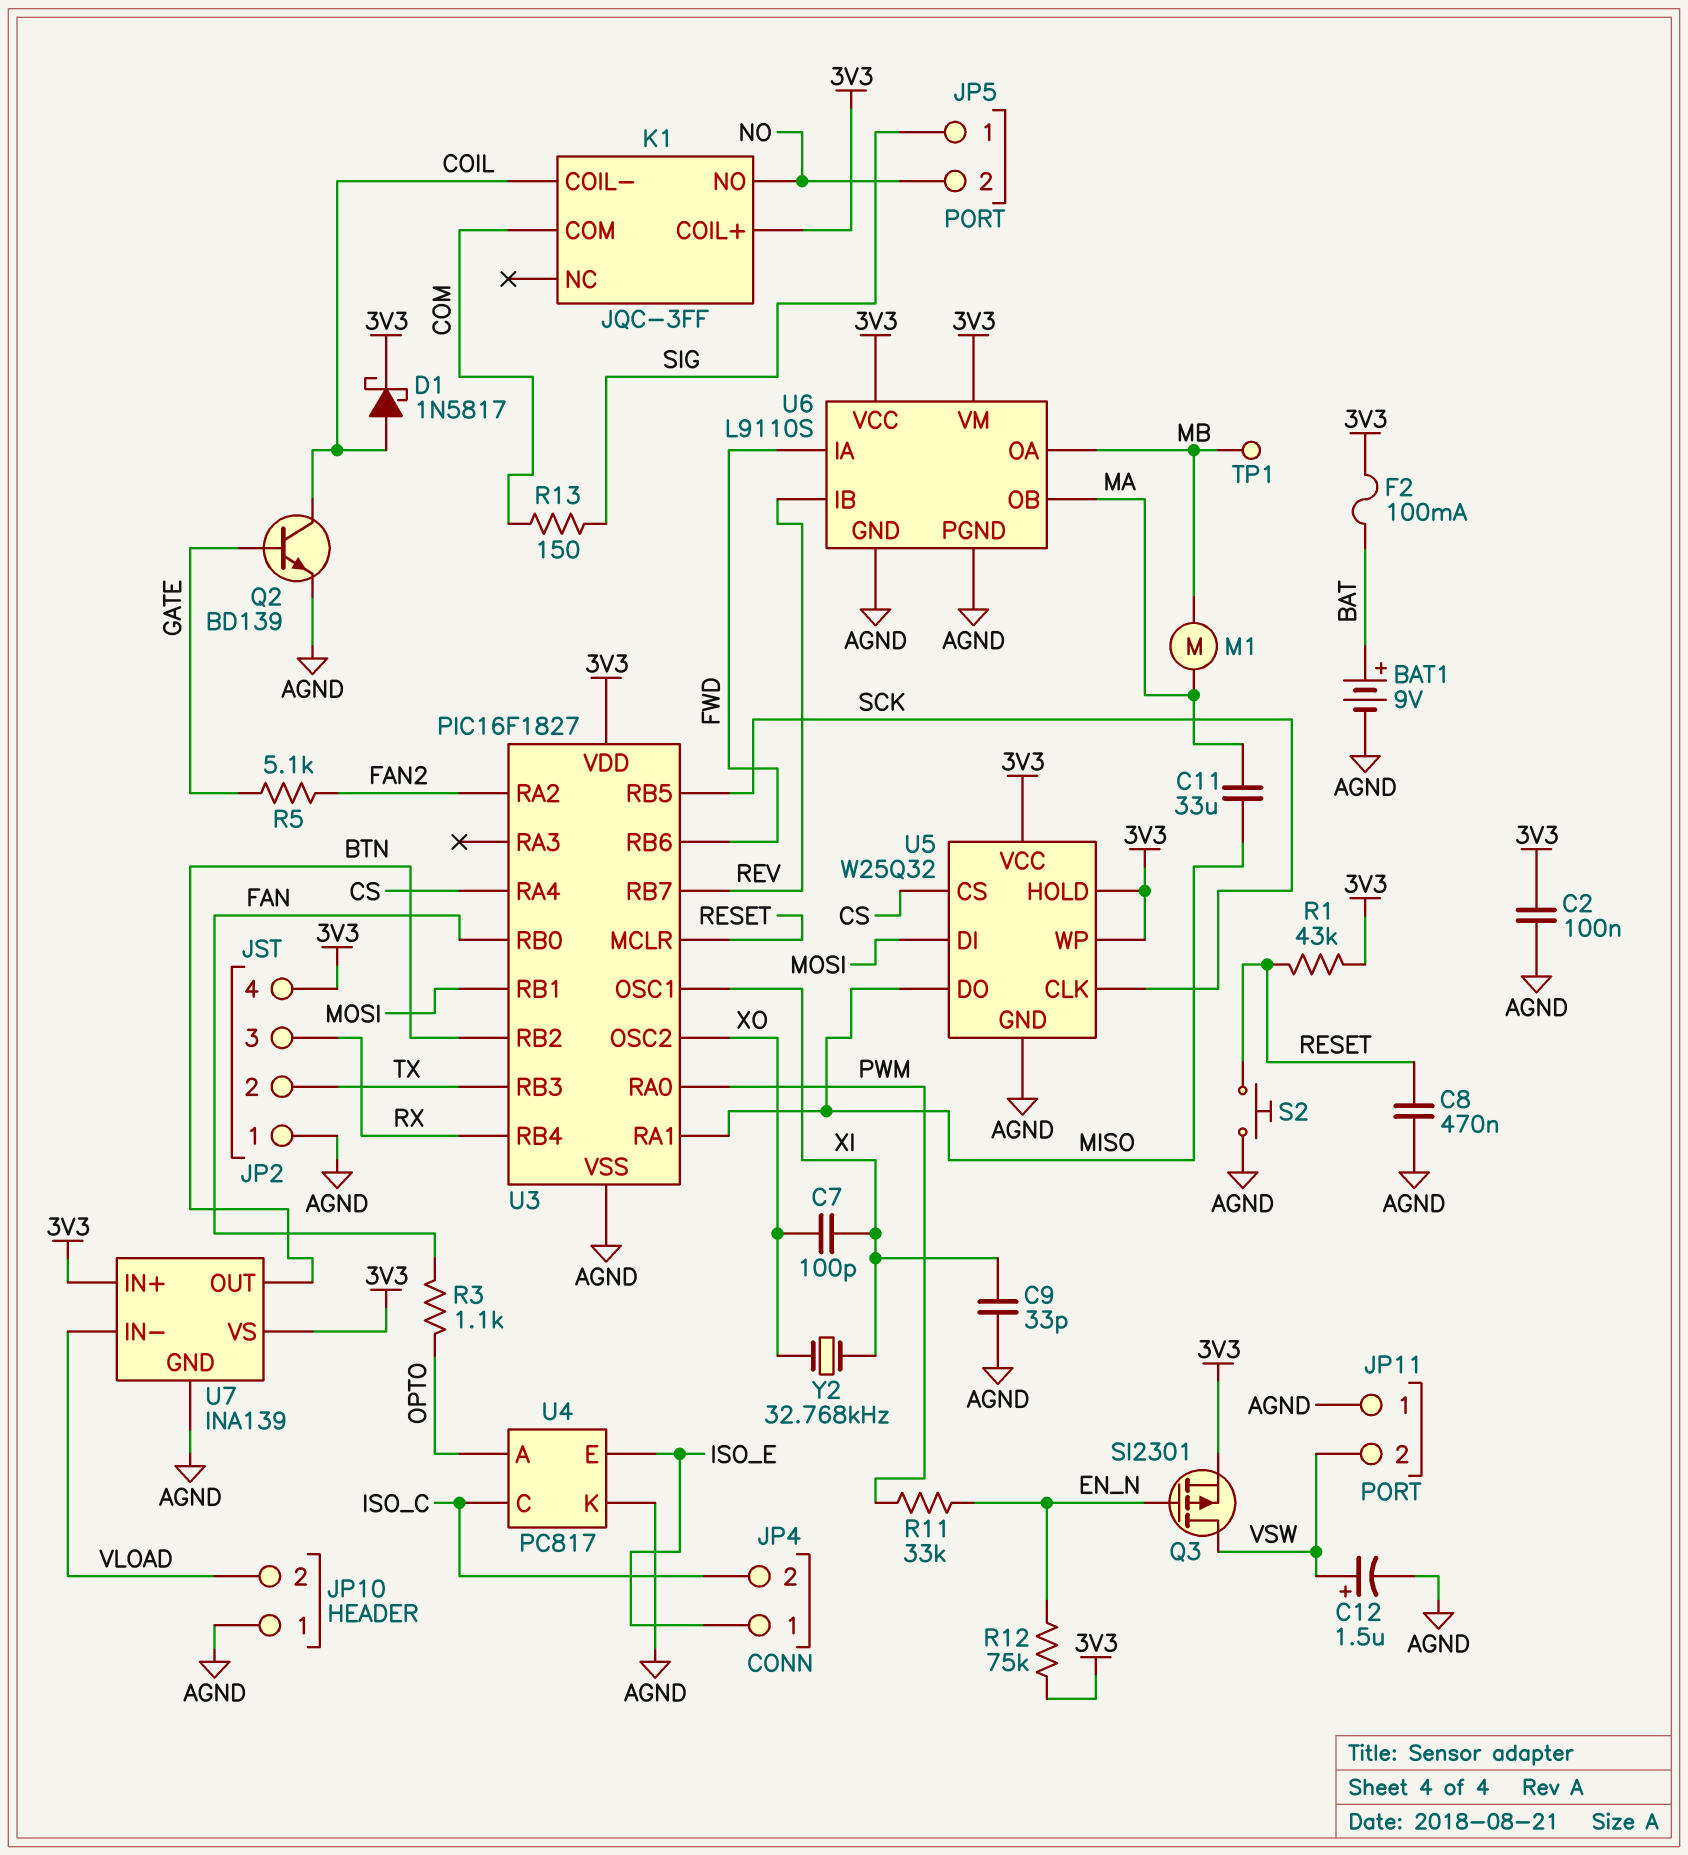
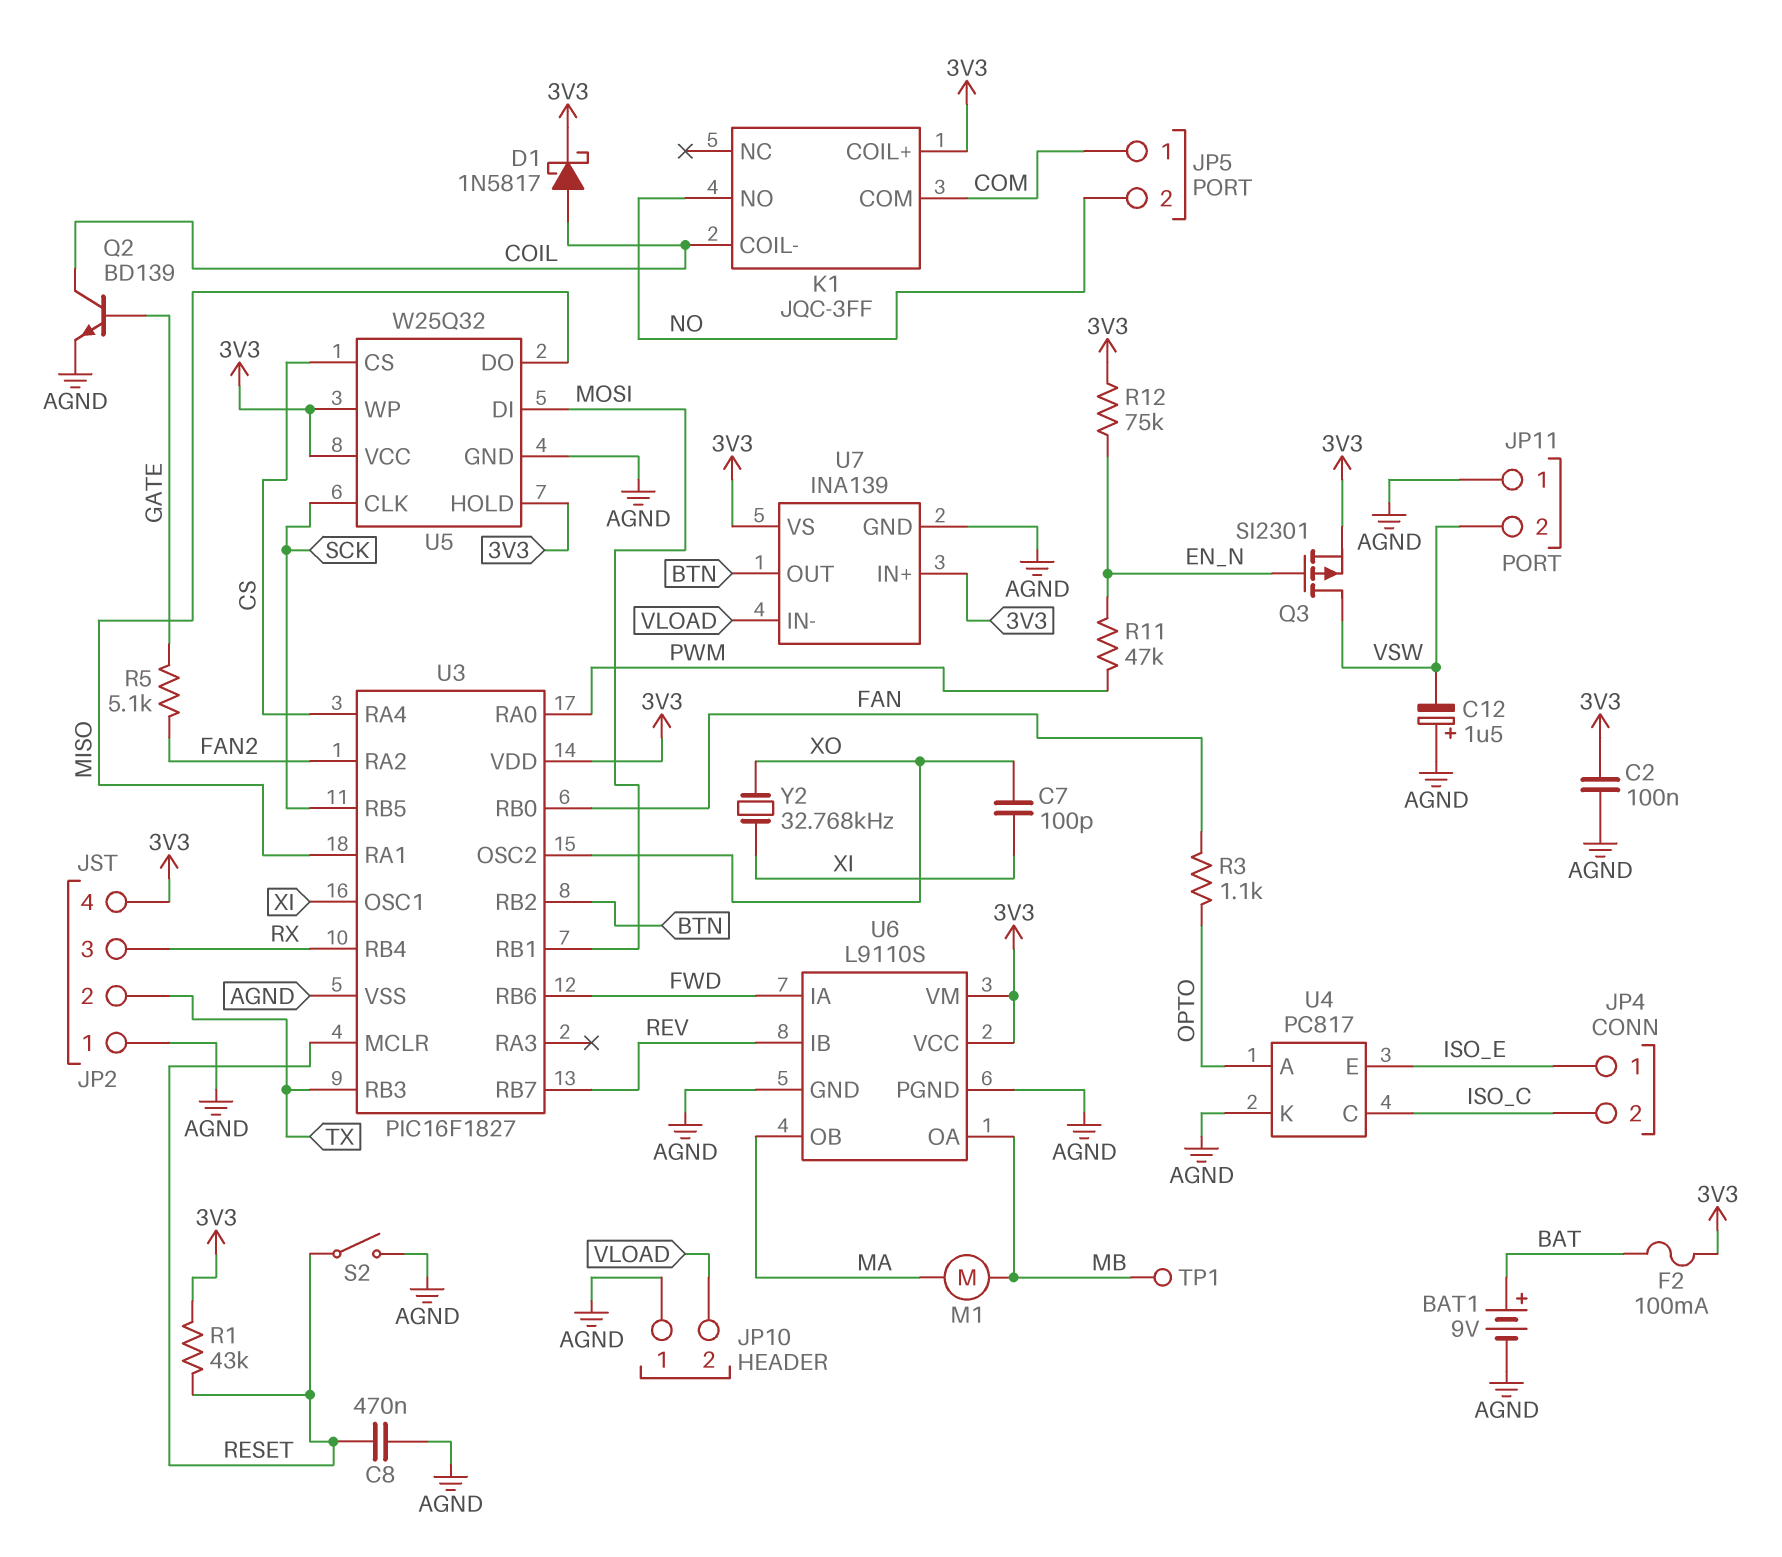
C9: 33pF (AGND, XI) -> none
C11: 33uF (MA, MISO) -> none
C12: 1.5uF (plus VSW, minus AGND) -> 1.5uF (plus AGND, minus VSW)
JP5 pin 1: SIG -> COM
R11: 33k (EN_N, PWM) -> 47k (EN_N, PWM)
R13: 150 (COM, SIG) -> none
S2: button (AGND, RESET) -> switch (AGND, RESET)

